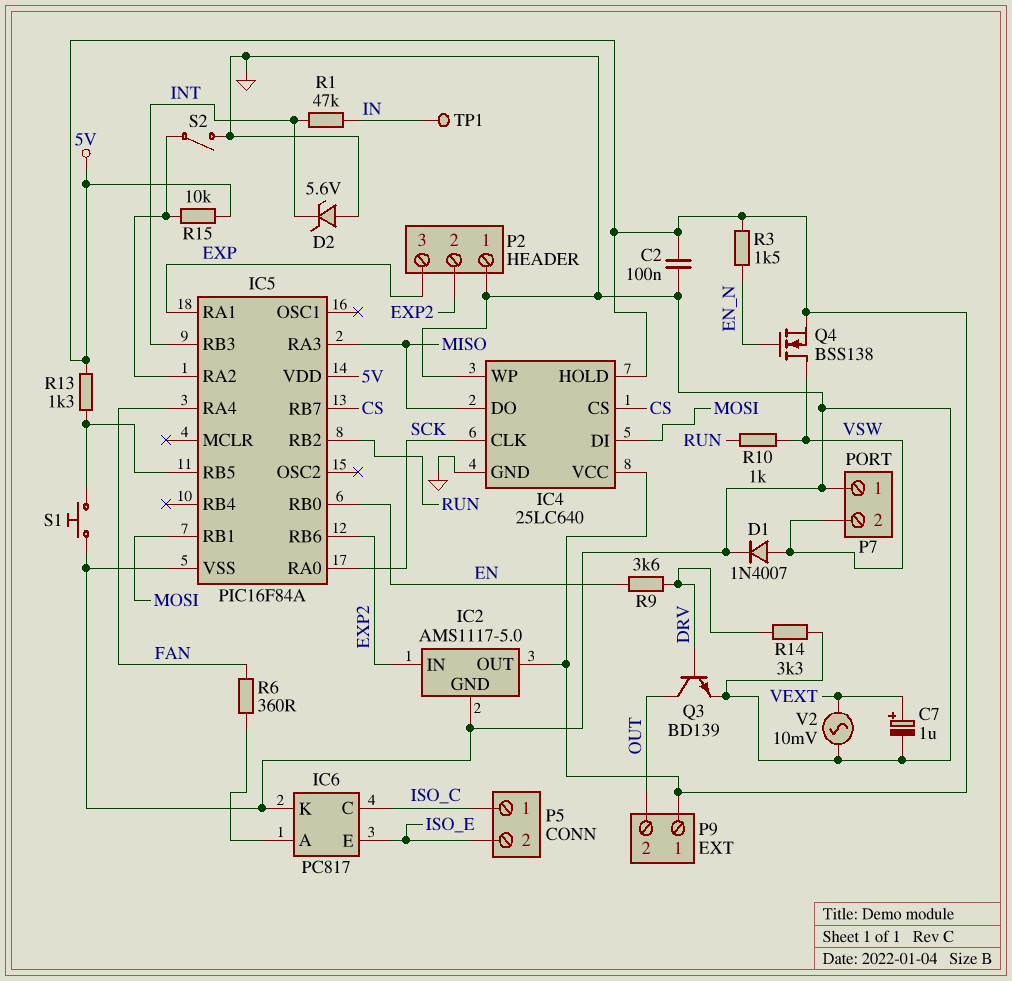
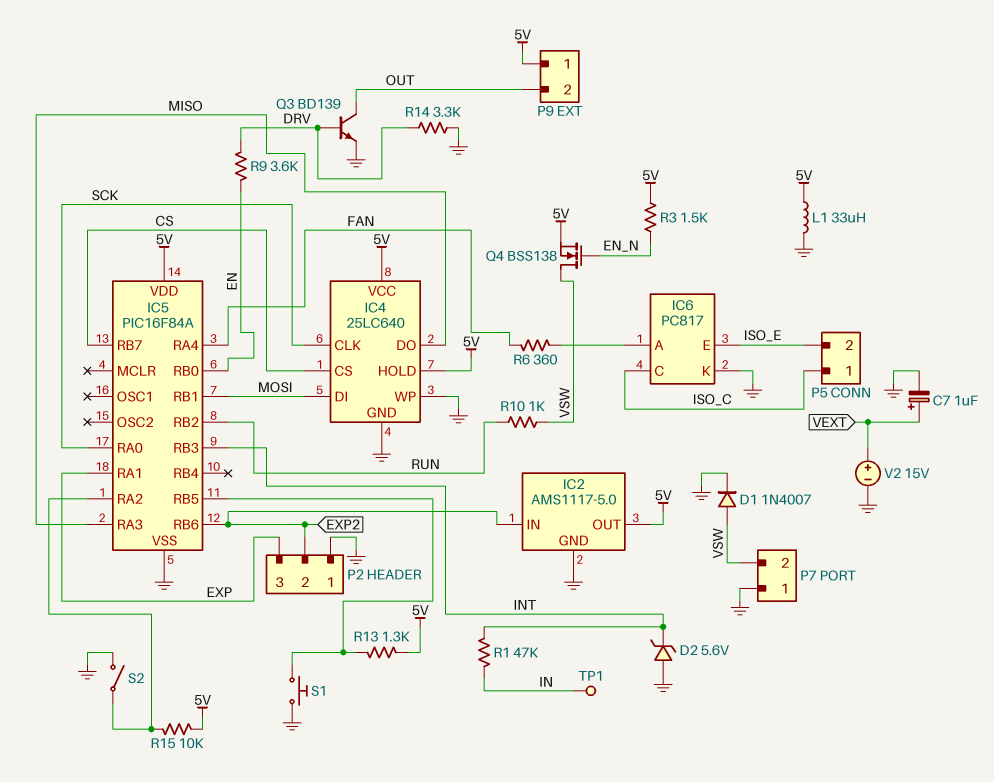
C2: 100nF (5V, GND) -> none
L1: none -> 33uH (5V, GND)
V2: AC 10mV (GND, VEXT) -> 15V (plus VEXT, minus GND)

